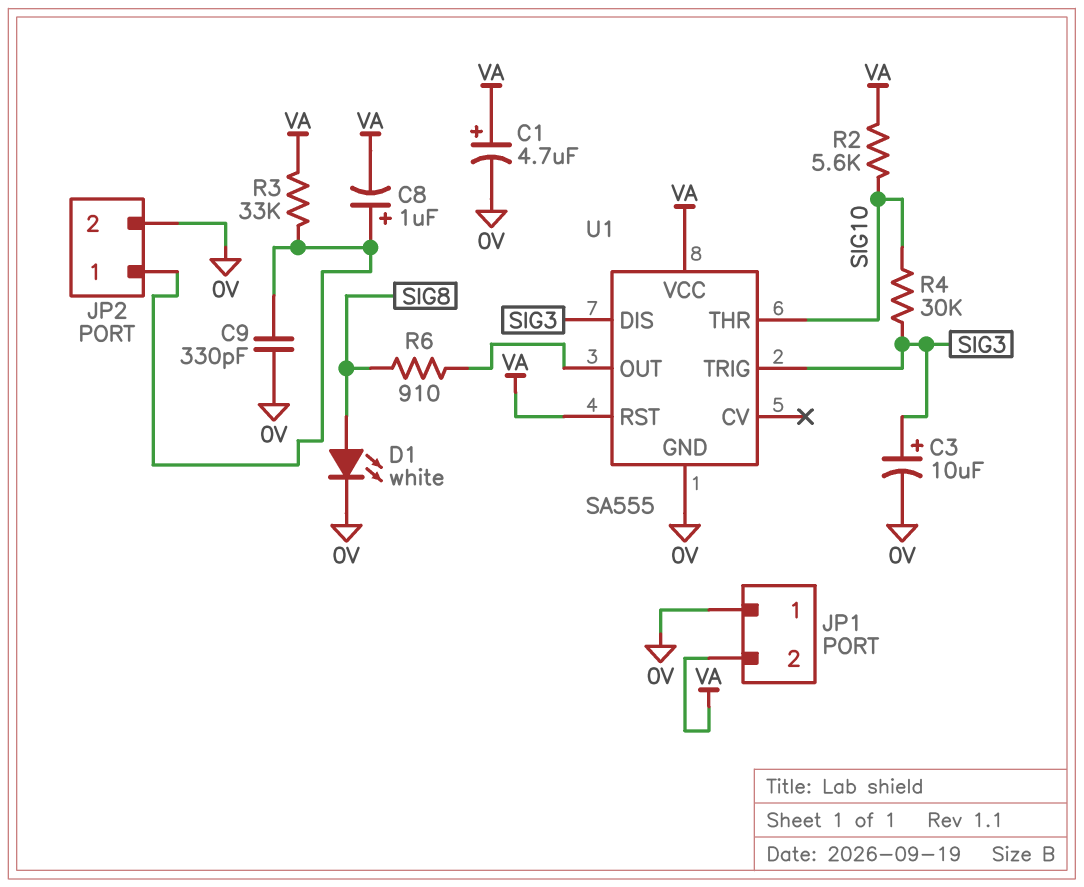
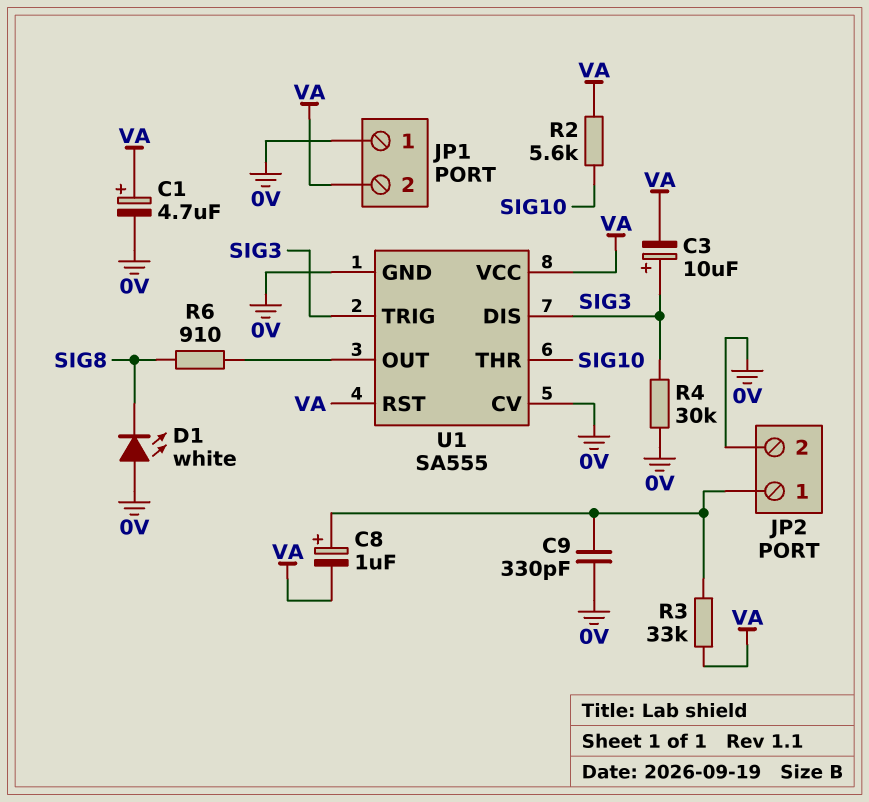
C3: 10uF (plus SIG3, minus 0V) -> 10uF (plus SIG3, minus VA)
D1: LED white (A SIG8, K 0V) -> LED white (A 0V, K SIG8)
R4: 30k (SIG3, SIG10) -> 30k (0V, SIG3)
U1 pin CV: none -> 0V

